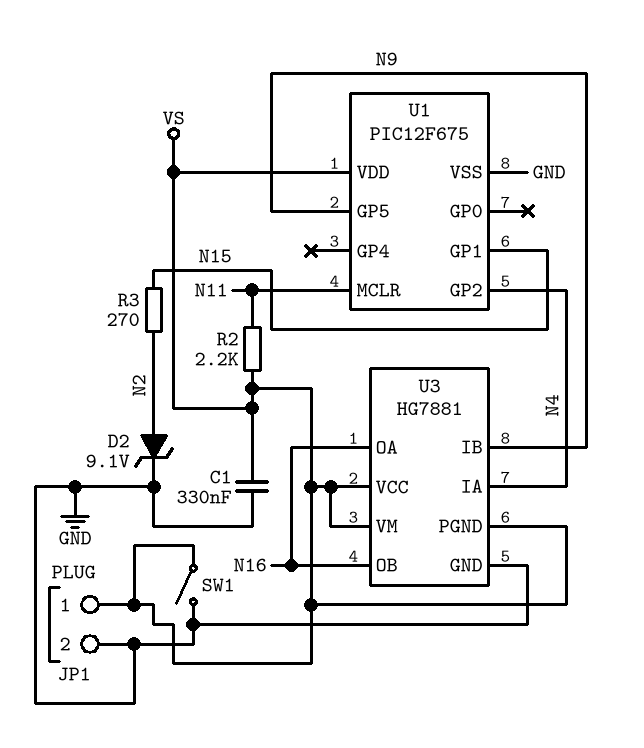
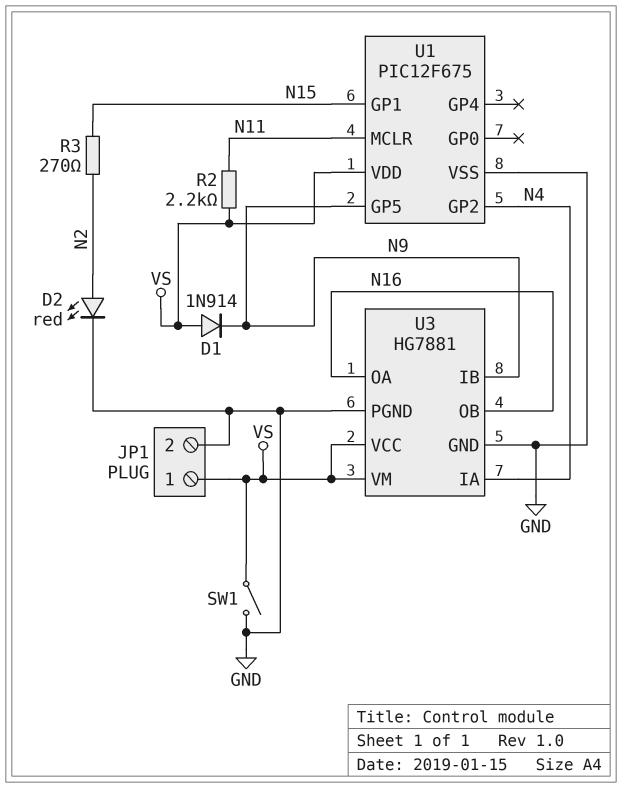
C1: 330nF (GND, VS) -> none
D1: none -> diode 1N914 (A VS, K N9)
D2: zener 9.1V (A N2, K GND) -> LED red (A N2, K GND)
U3 pin PGND: VS -> GND

